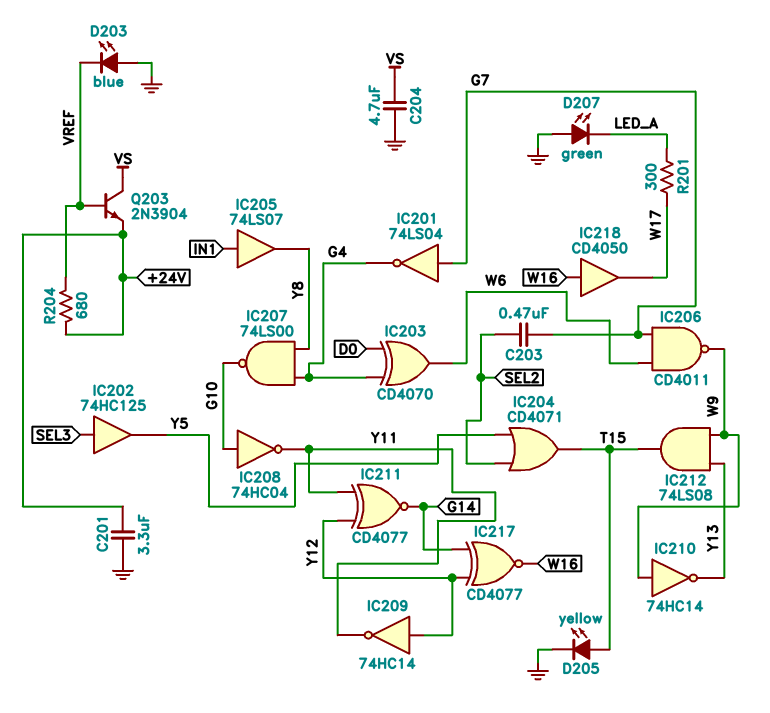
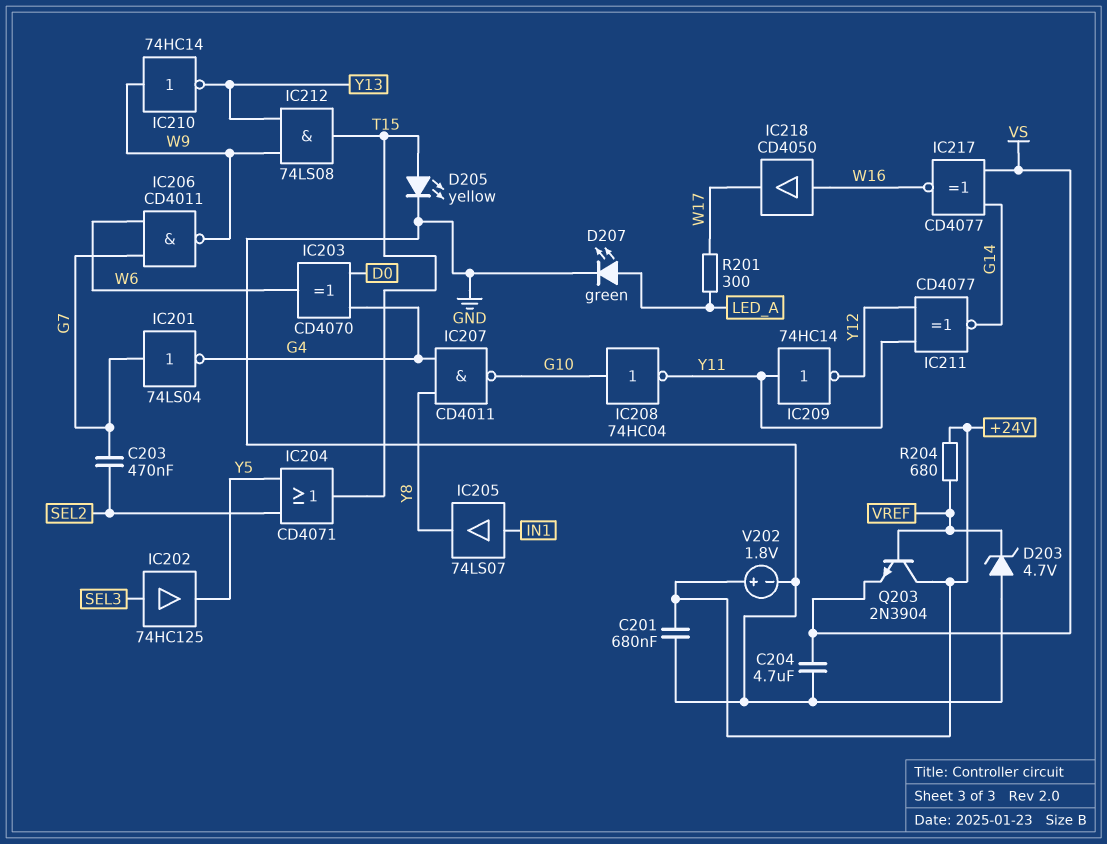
C201: 3.3uF (+24V, GND) -> 680nF (+24V, GND)
D203: LED blue (A GND, K VREF) -> zener 4.7V (A GND, K VREF)
D207: LED green (A GND, K LED_A) -> LED green (A LED_A, K GND)
IC207: NAND 74LS00 (in G4, in Y8, out G10) -> NAND CD4011 (in G4, in Y8, out G10)
IC209: NOT 74HC14 (in Y12, out Y11) -> NOT 74HC14 (in Y11, out Y12)
IC217: XNOR CD4077 (in G14, in Y12, out W16) -> XNOR CD4077 (in G14, in VS, out W16)
Q203: NPN 2N3904 (B VREF, C VS, E +24V) -> NPN 2N3904 (B VREF, C +24V, E VS)
V202: none -> 1.8V (plus +24V, minus GND)

